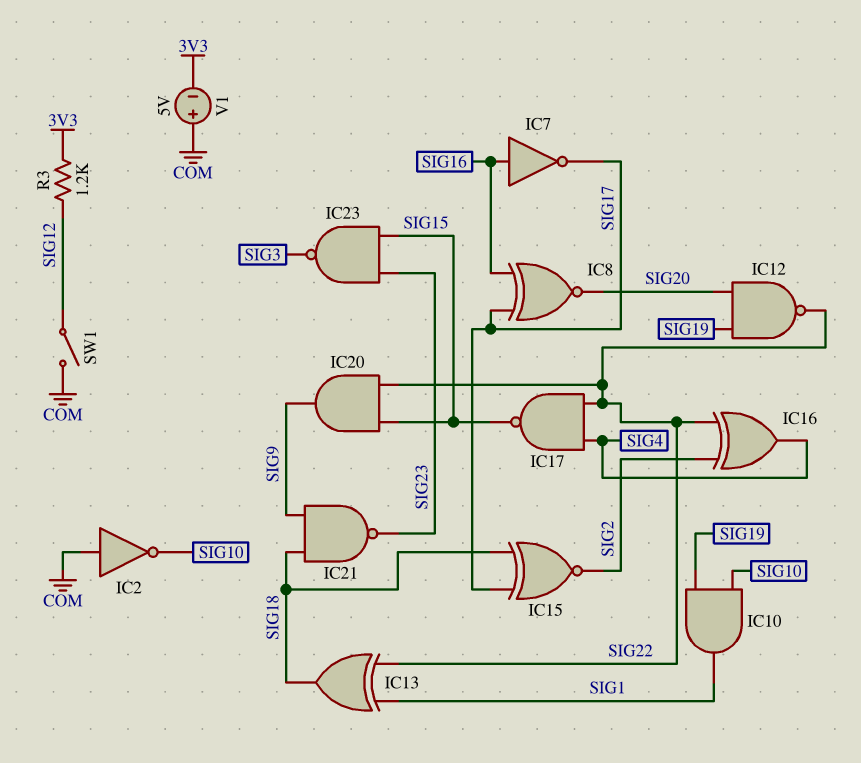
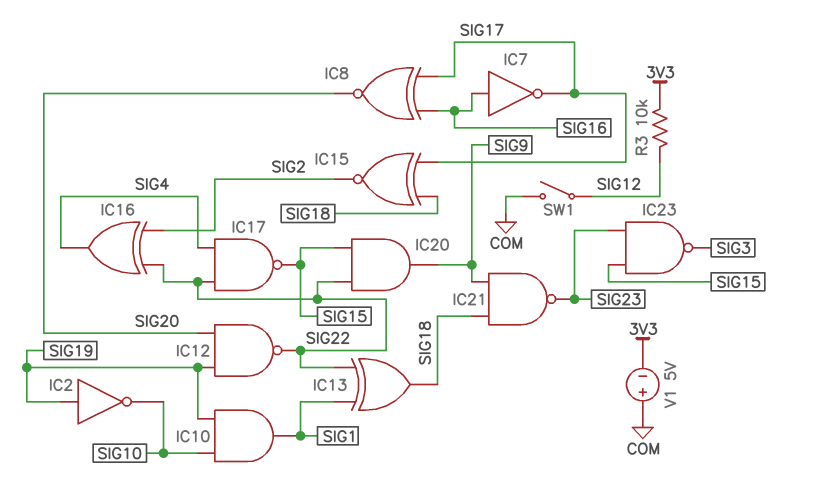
IC2: NOT (in COM, out SIG10) -> NOT (in SIG19, out SIG10)
R3: 1.2k (3V3, SIG12) -> 10k (3V3, SIG12)

